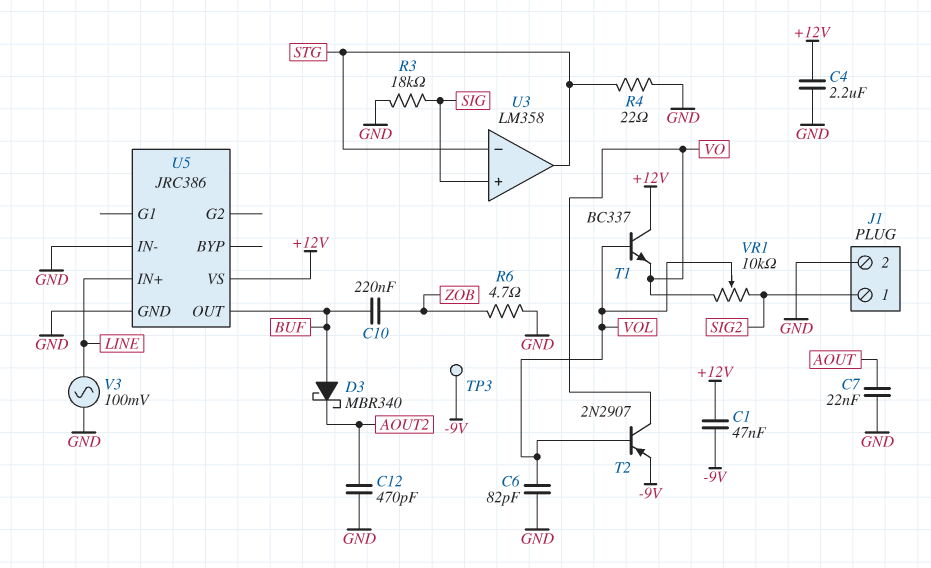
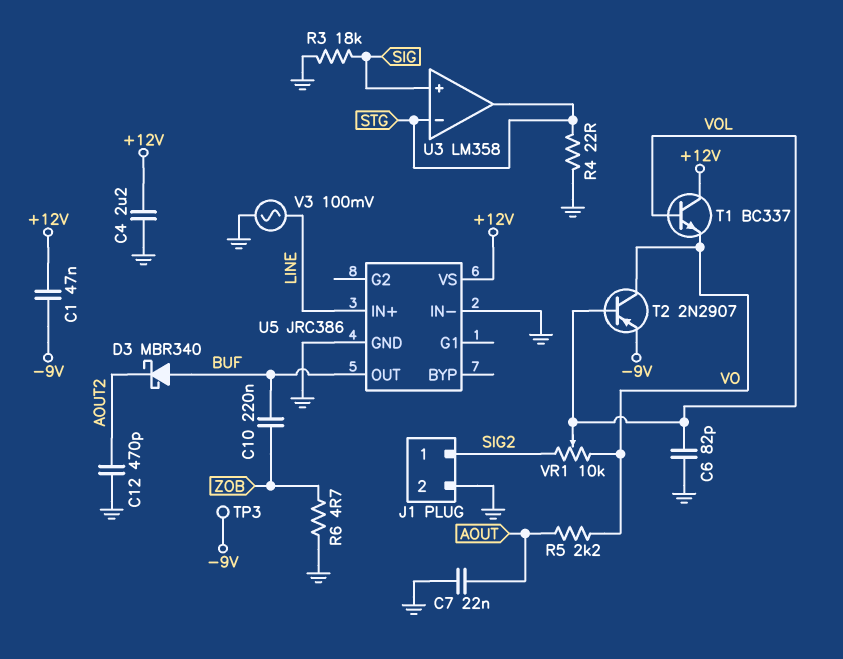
R5: none -> 2.2k (AOUT, VO)

